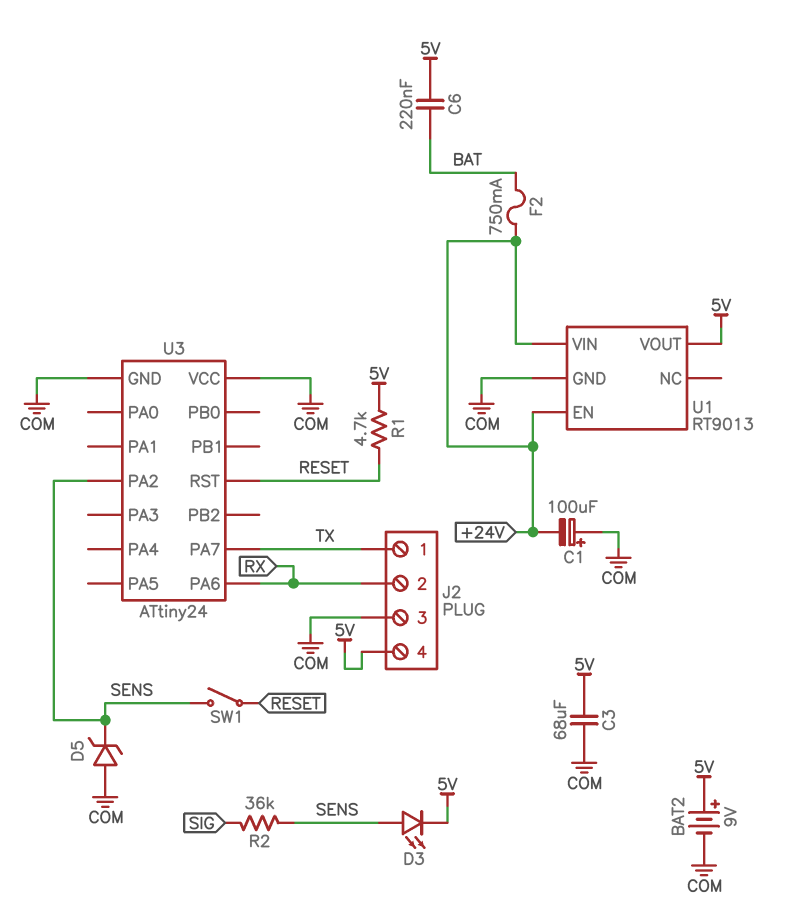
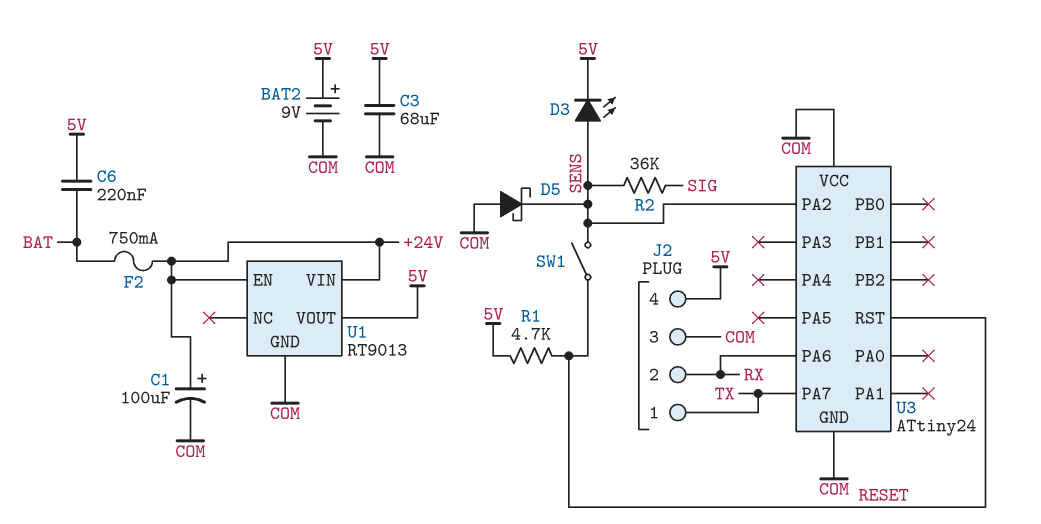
C1: 100uF (plus COM, minus +24V) -> 100uF (plus +24V, minus COM)
D5: zener (A COM, K SENS) -> schottky (A COM, K SENS)

